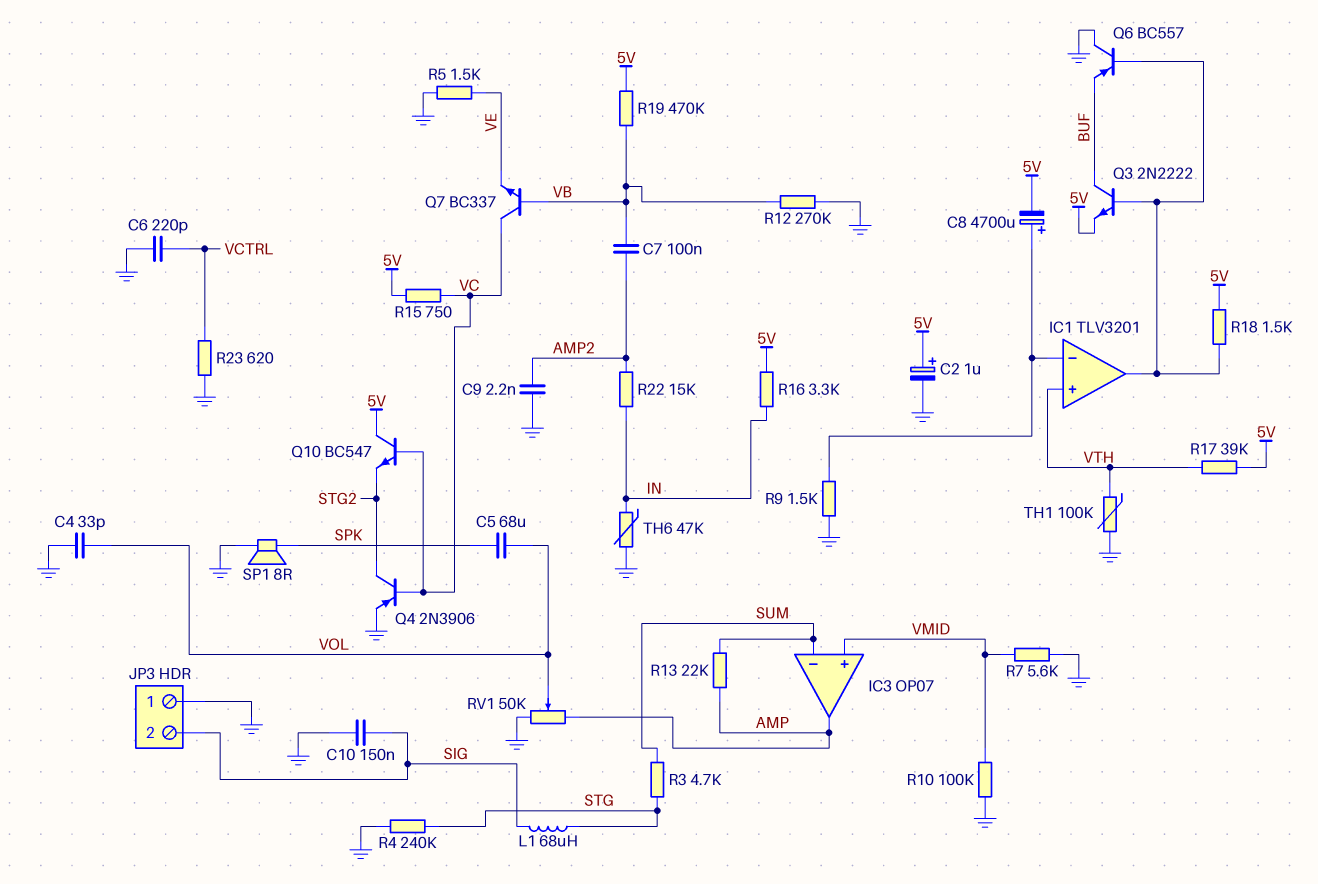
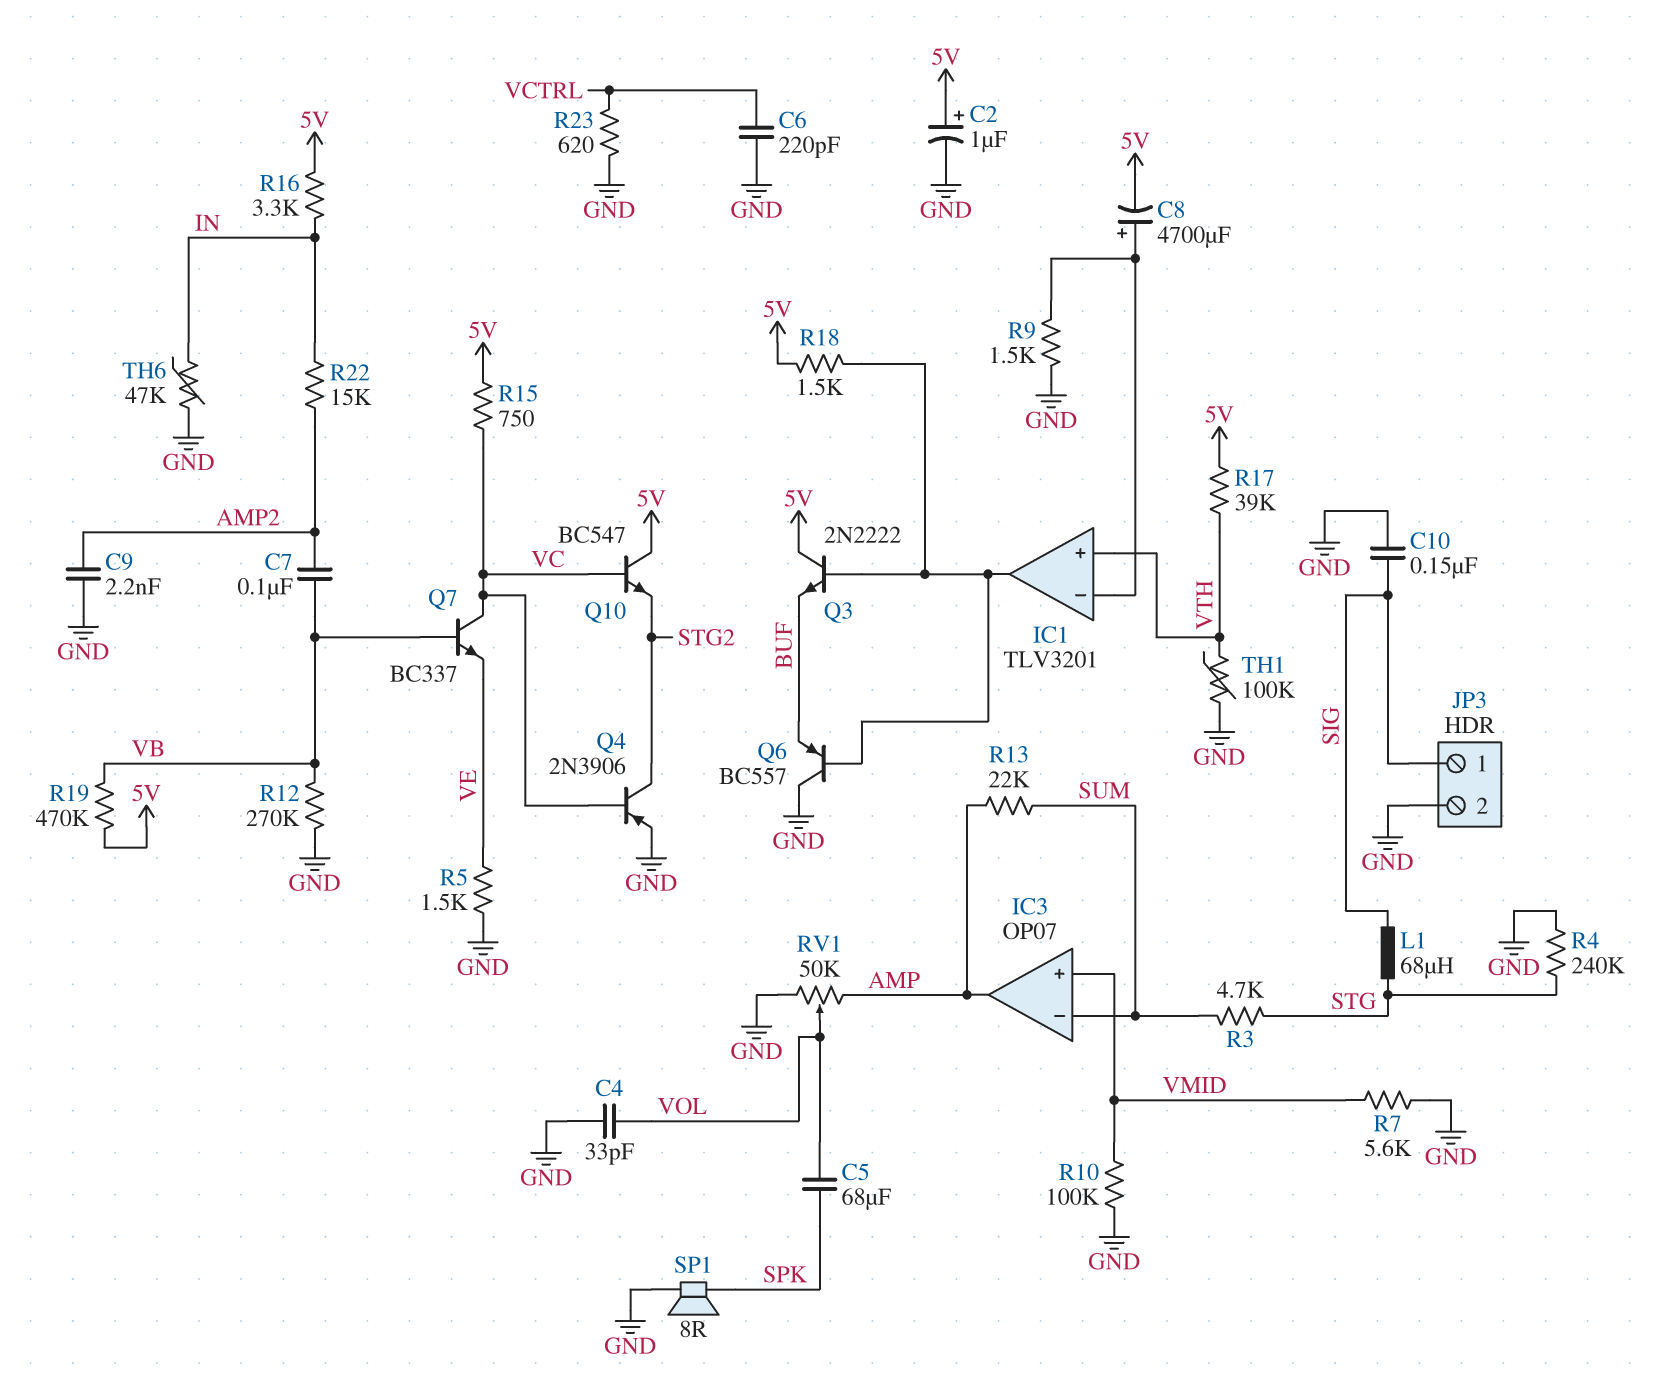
JP3 pin 1: GND -> SIG
JP3 pin 2: SIG -> GND
Q3: NPN 2N2222 (B IC1/out, C BUF, E 5V) -> NPN 2N2222 (B IC1/out, C 5V, E BUF)

